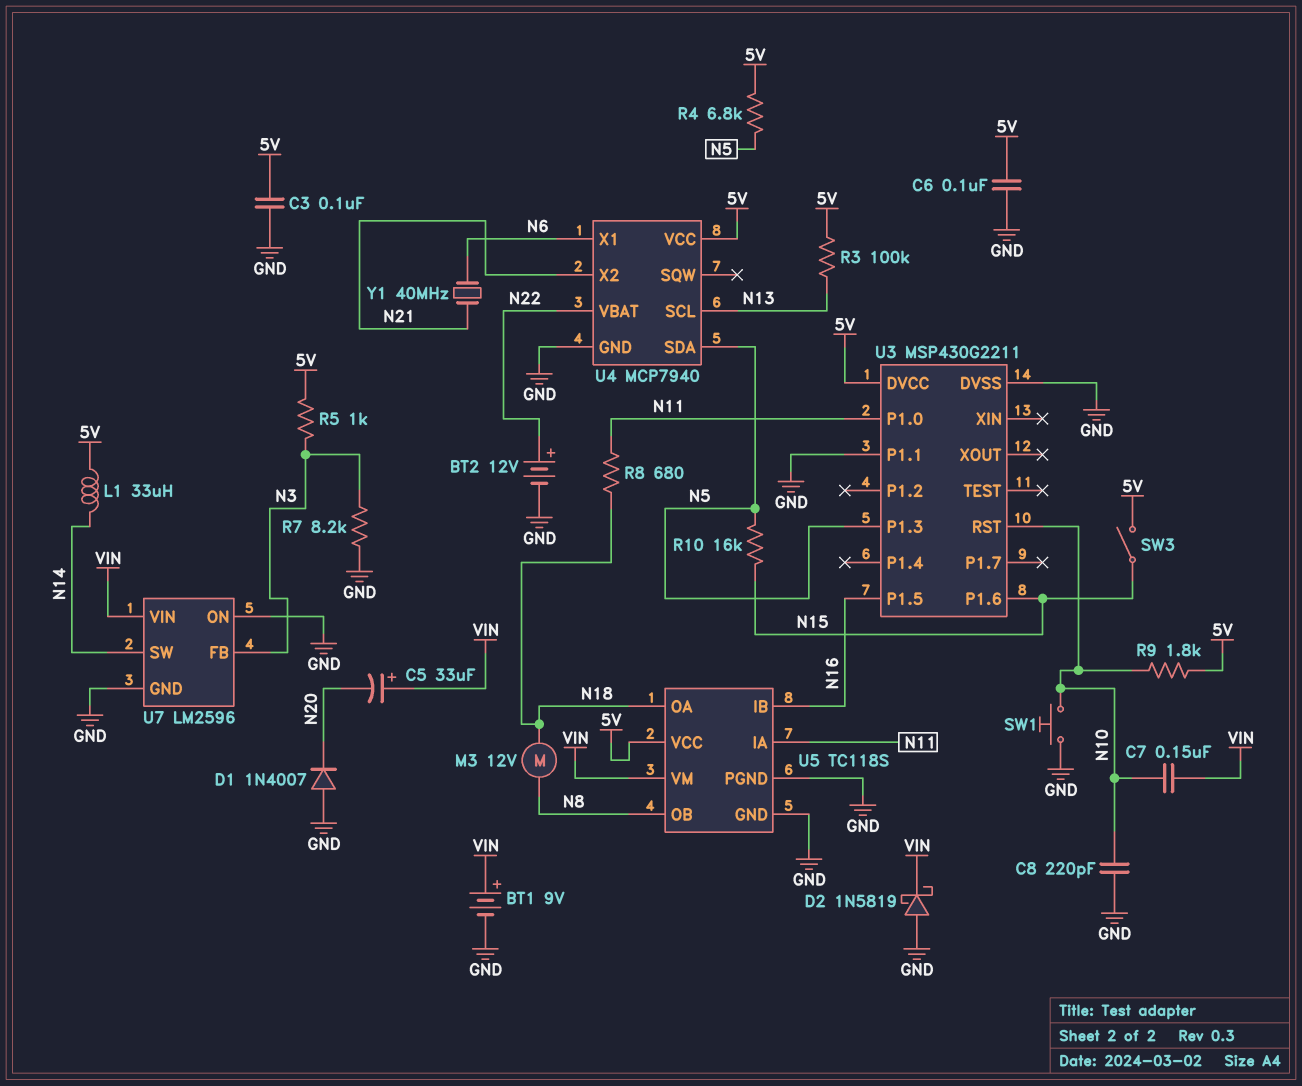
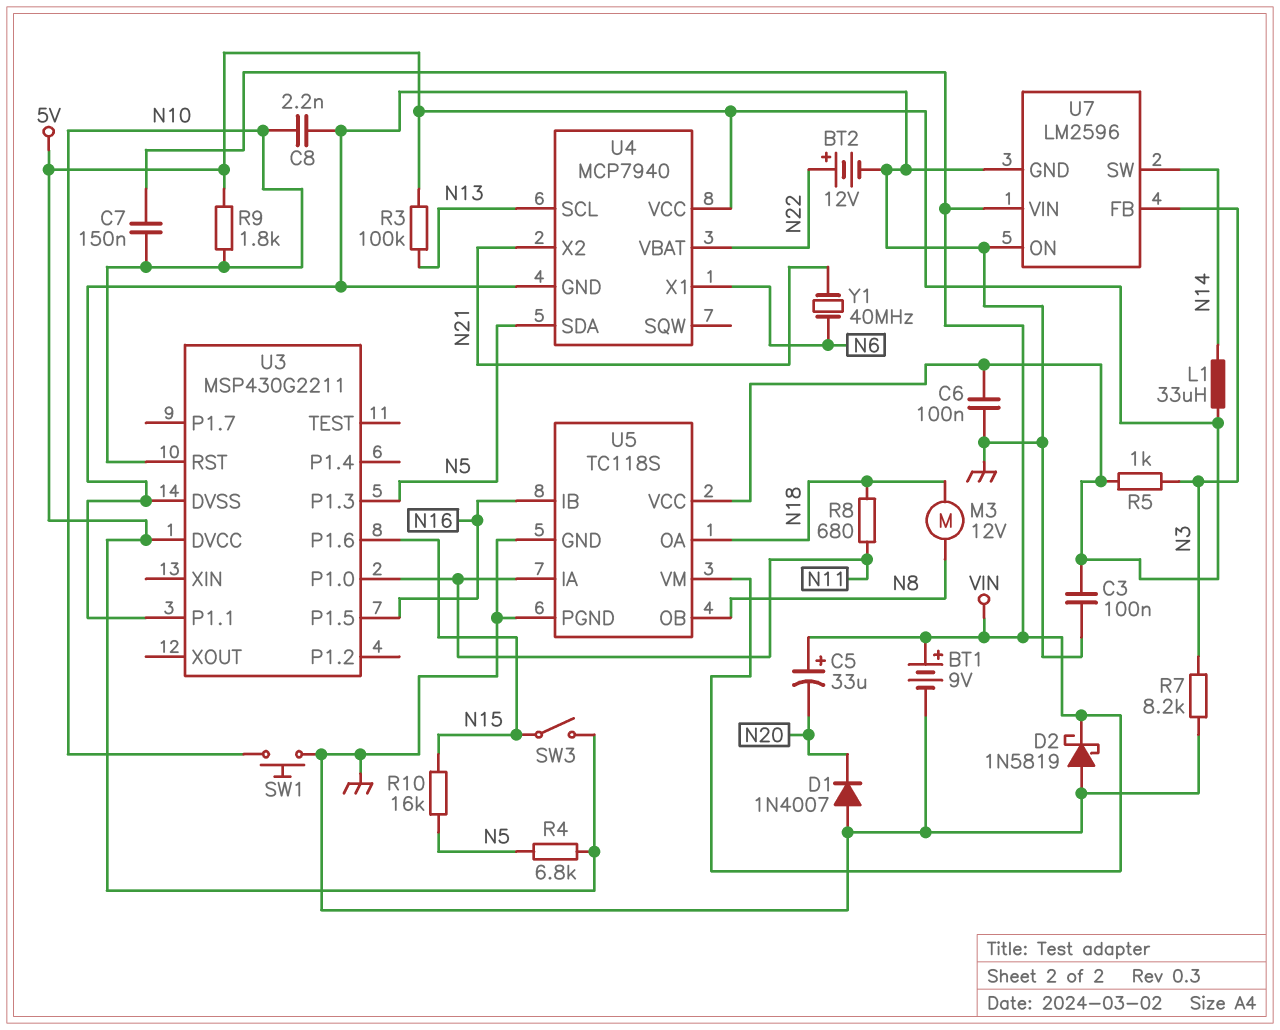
C8: 220pF (GND, N10) -> 2.2nF (GND, N10)

